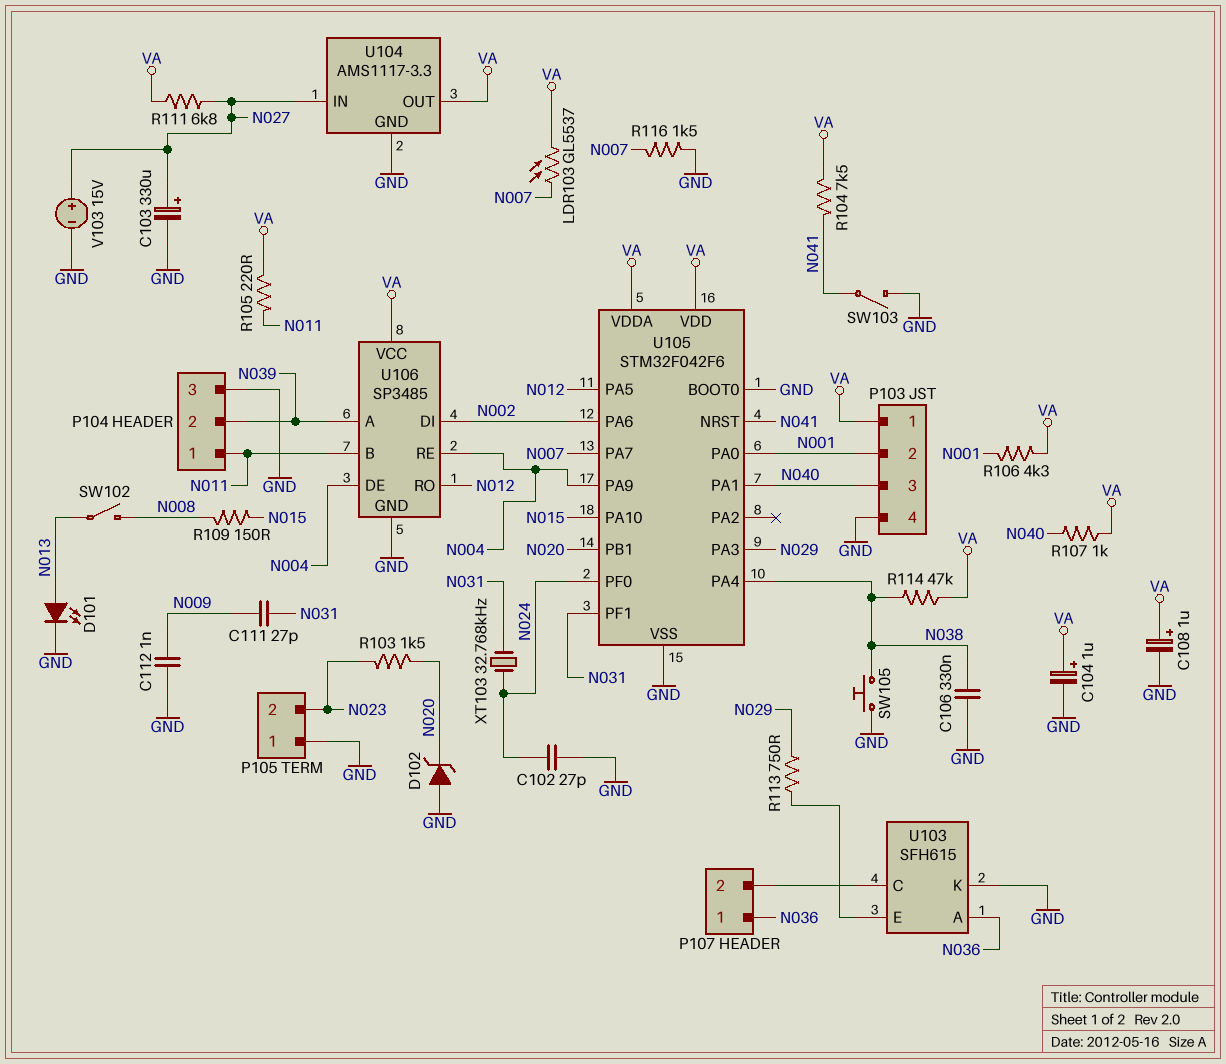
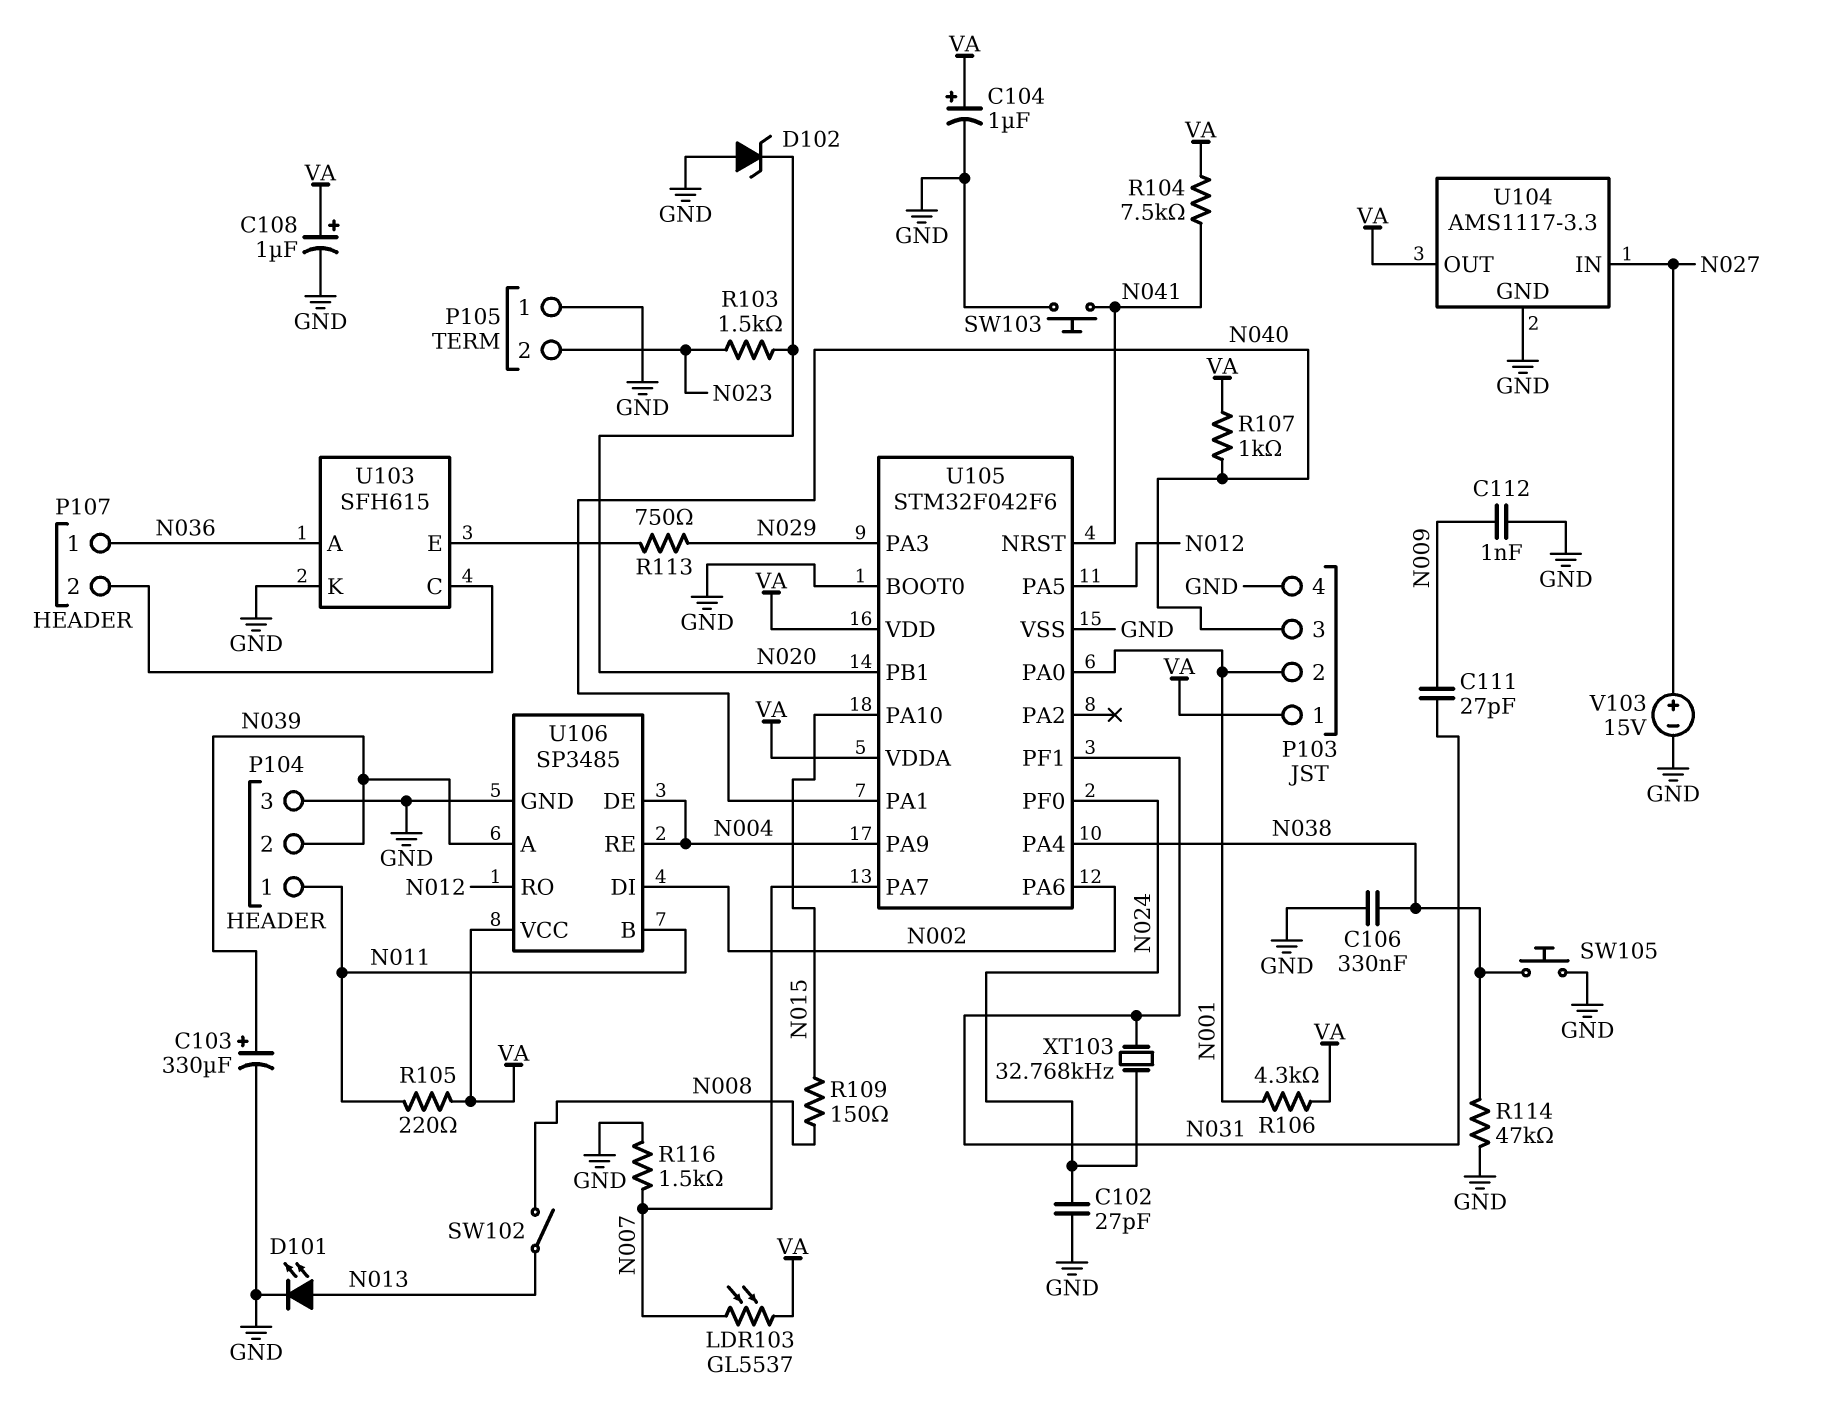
C103: 330uF (plus N027, minus GND) -> 330uF (plus N039, minus GND)
R111: 6.8k (N027, VA) -> none
R114: 47k (N038, VA) -> 47k (GND, N038)
SW103: switch (GND, N041) -> button (GND, N041)

